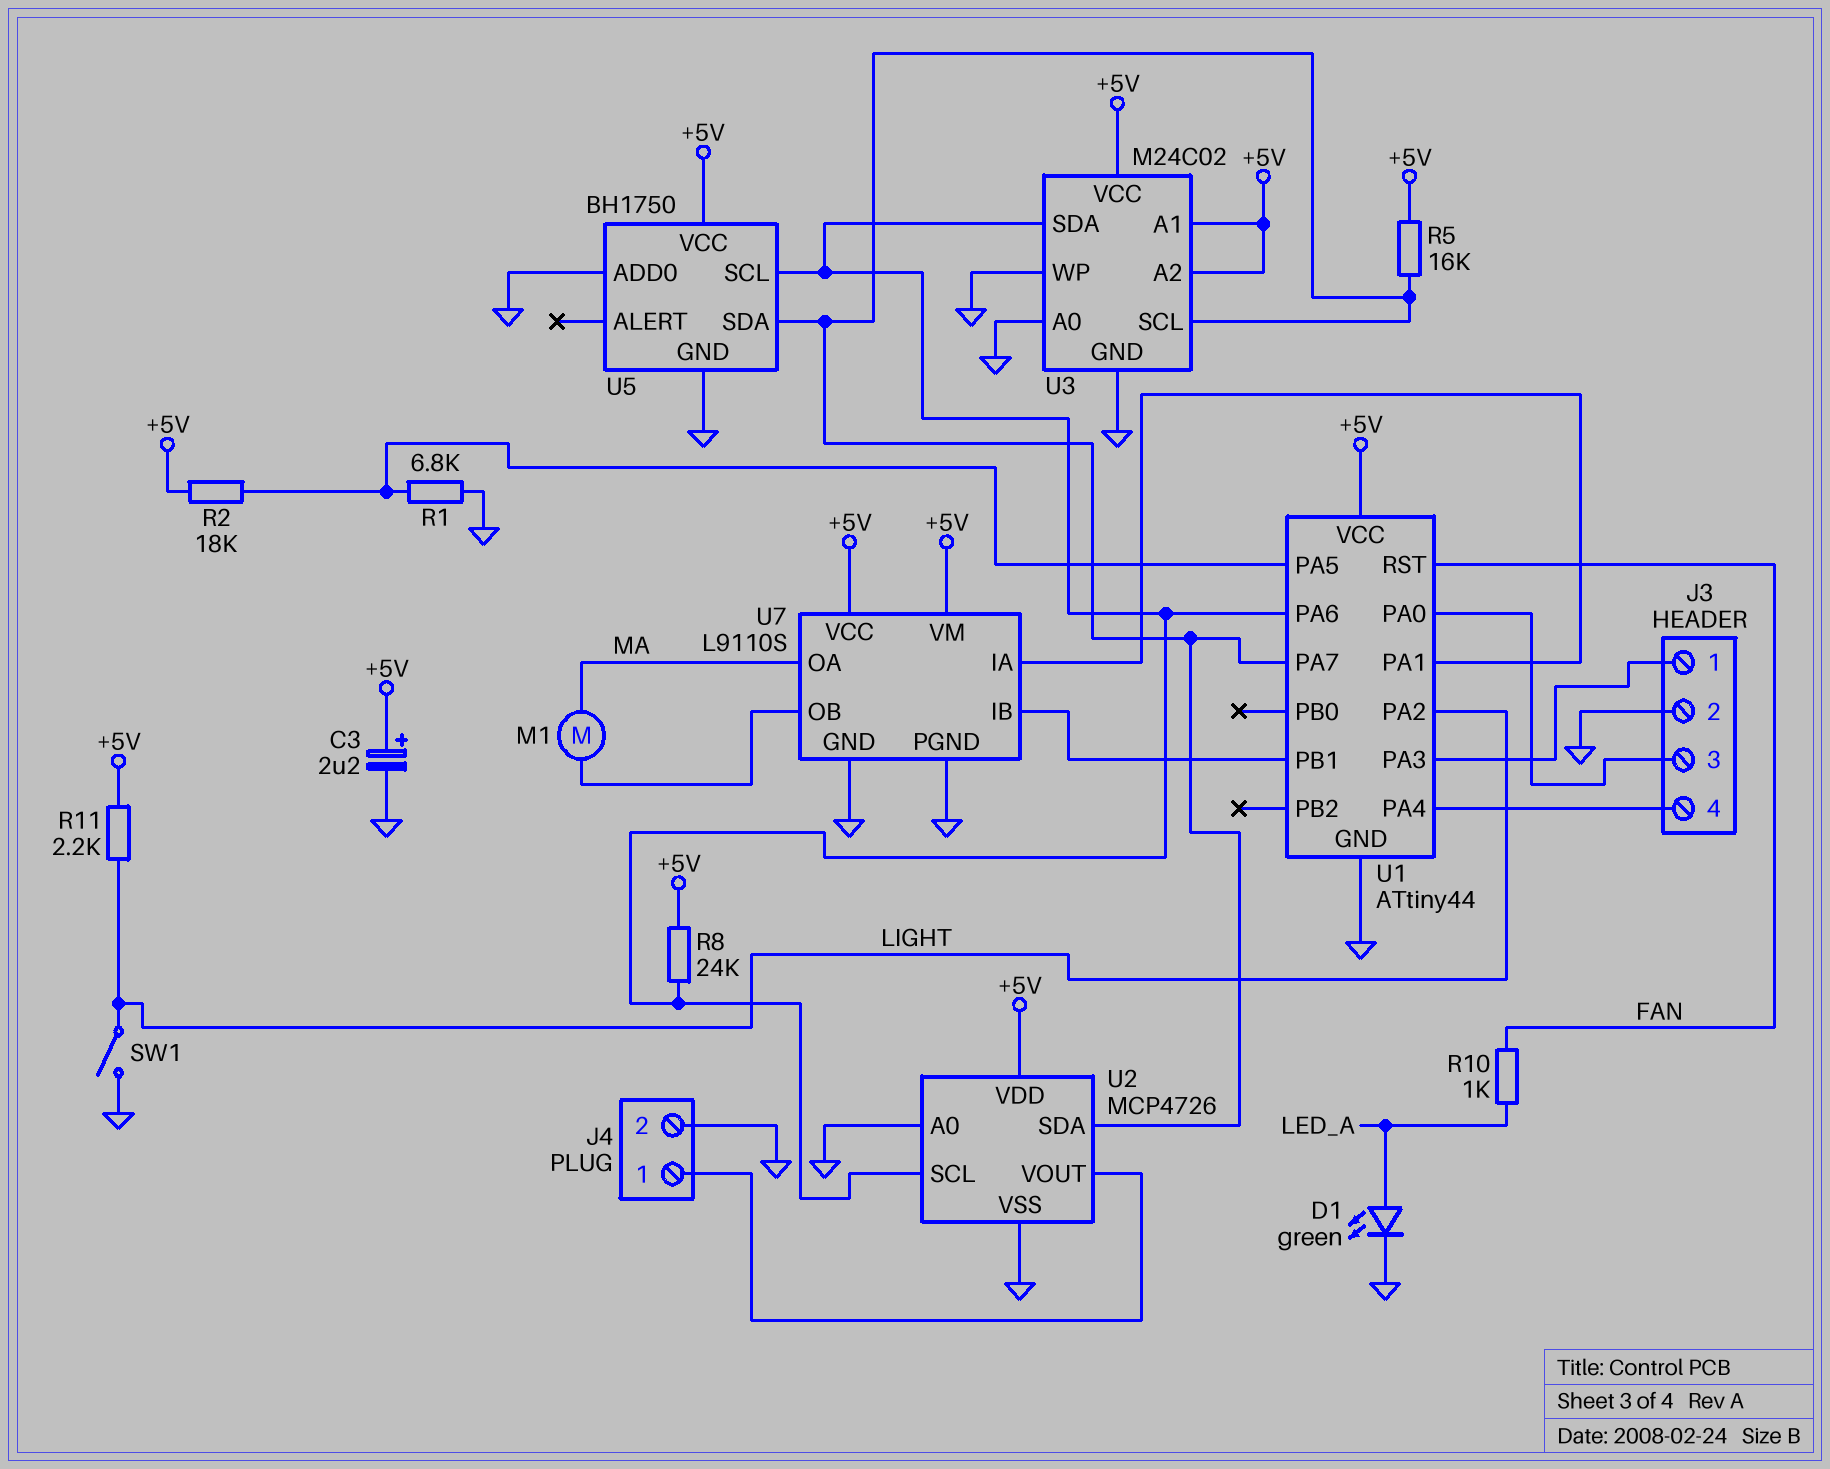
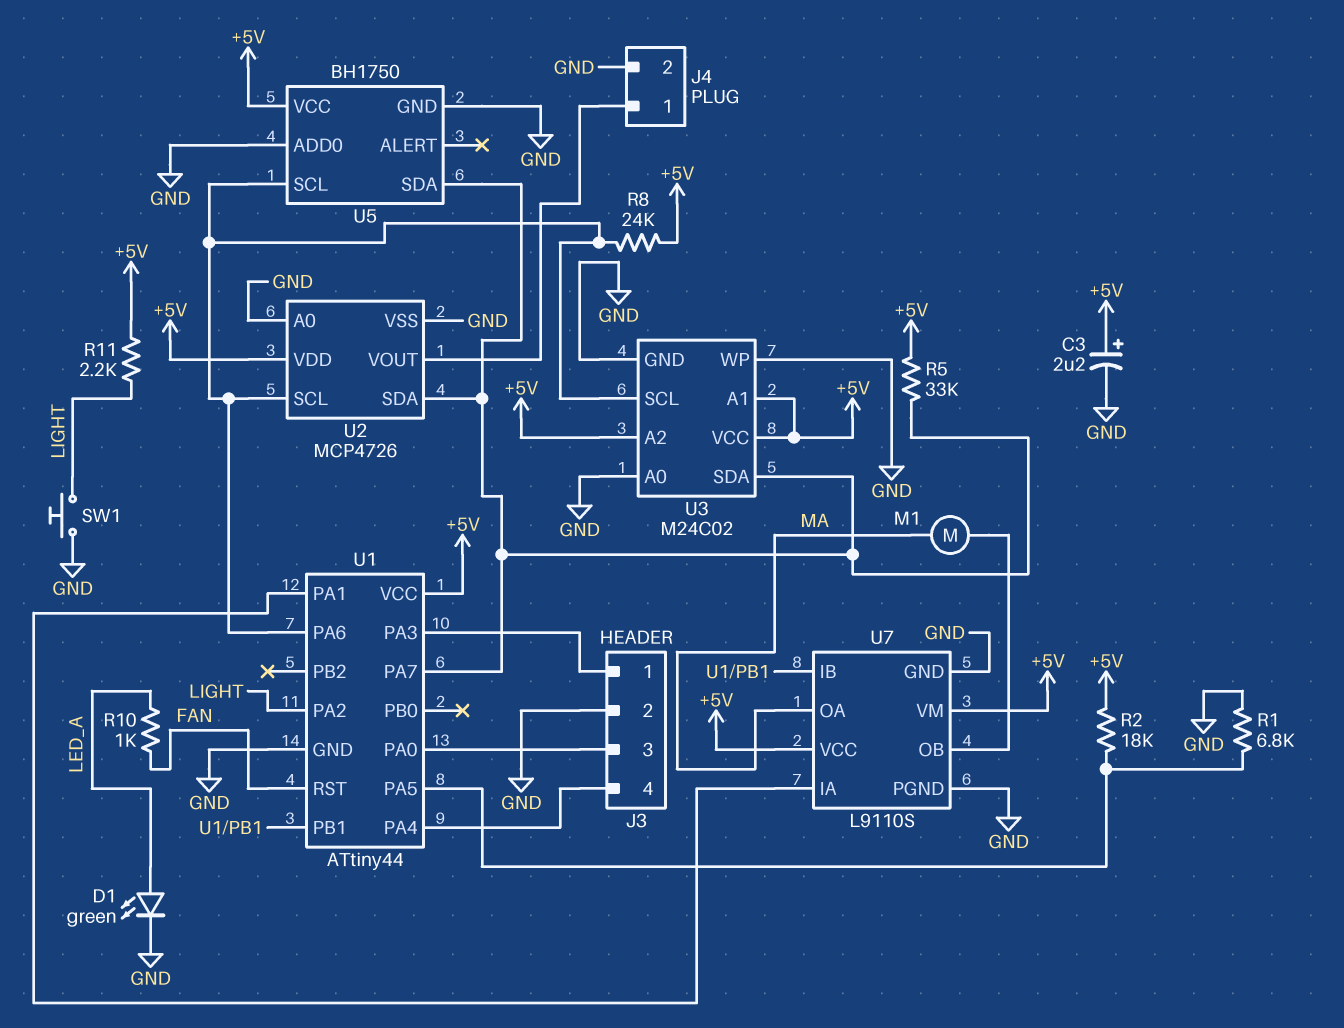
R5: 16k (+5V, U1/PA7) -> 33k (+5V, U1/PA7)
SW1: switch (GND, LIGHT) -> button (GND, LIGHT)
U3 pin SCL: U1/PA7 -> U1/PA6
U3 pin SDA: U1/PA6 -> U1/PA7

